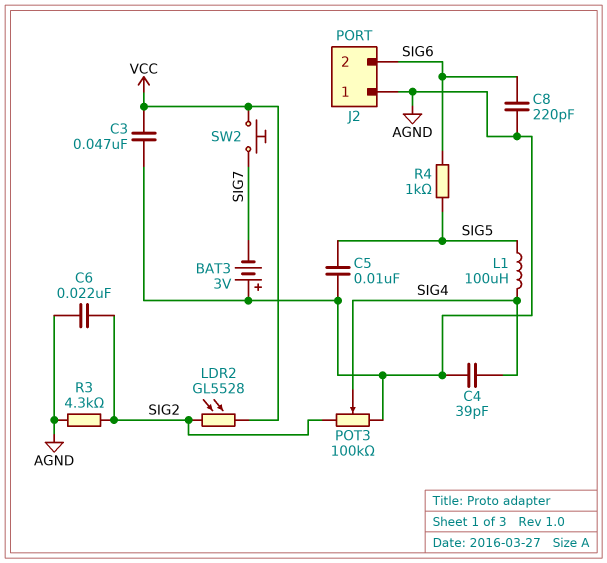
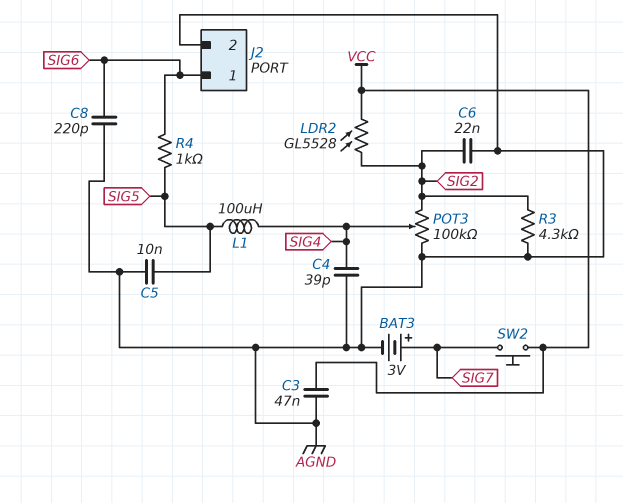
BAT3: 3V (plus AGND, minus SIG7) -> 3V (plus SIG7, minus AGND)
J2 pin 1: AGND -> SIG6
J2 pin 2: SIG6 -> AGND

